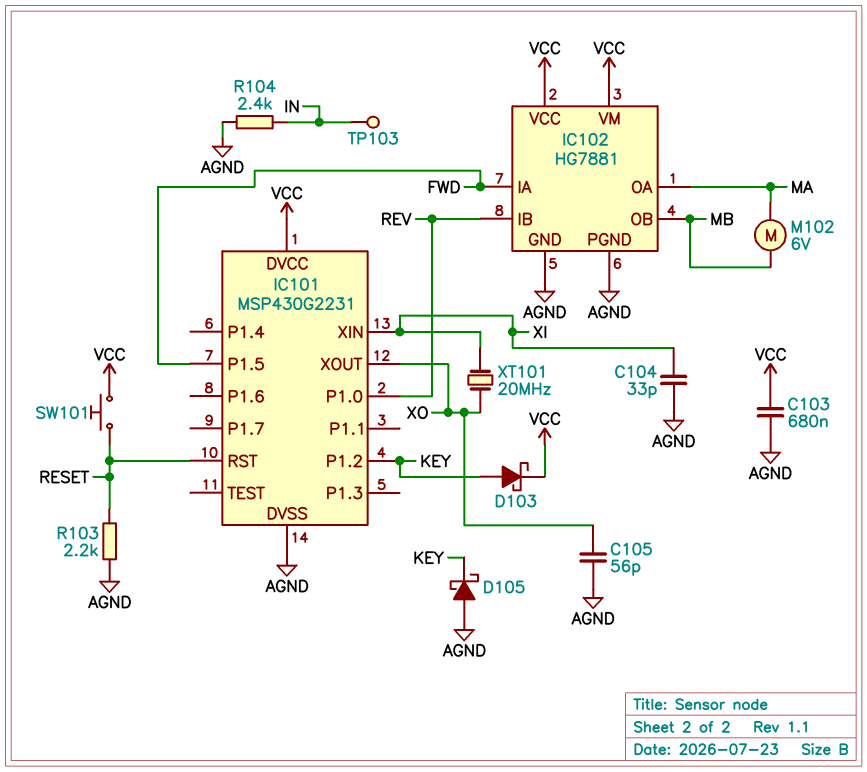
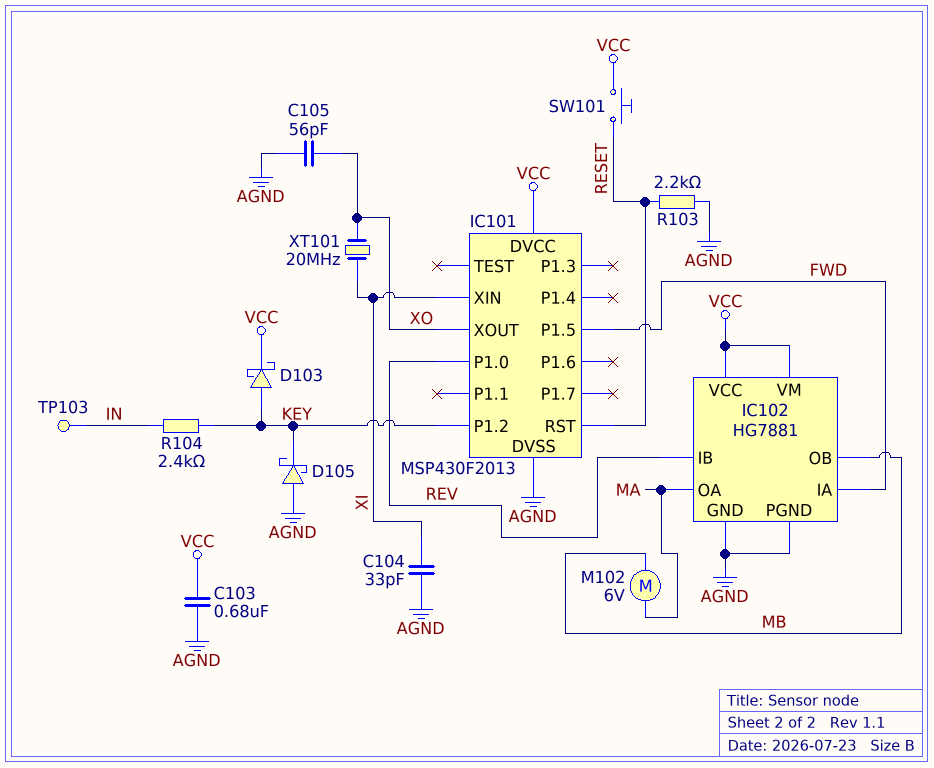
IC101: MSP430G2231 -> MSP430F2013
R104: 2.4k (AGND, IN) -> 2.4k (IN, KEY)

